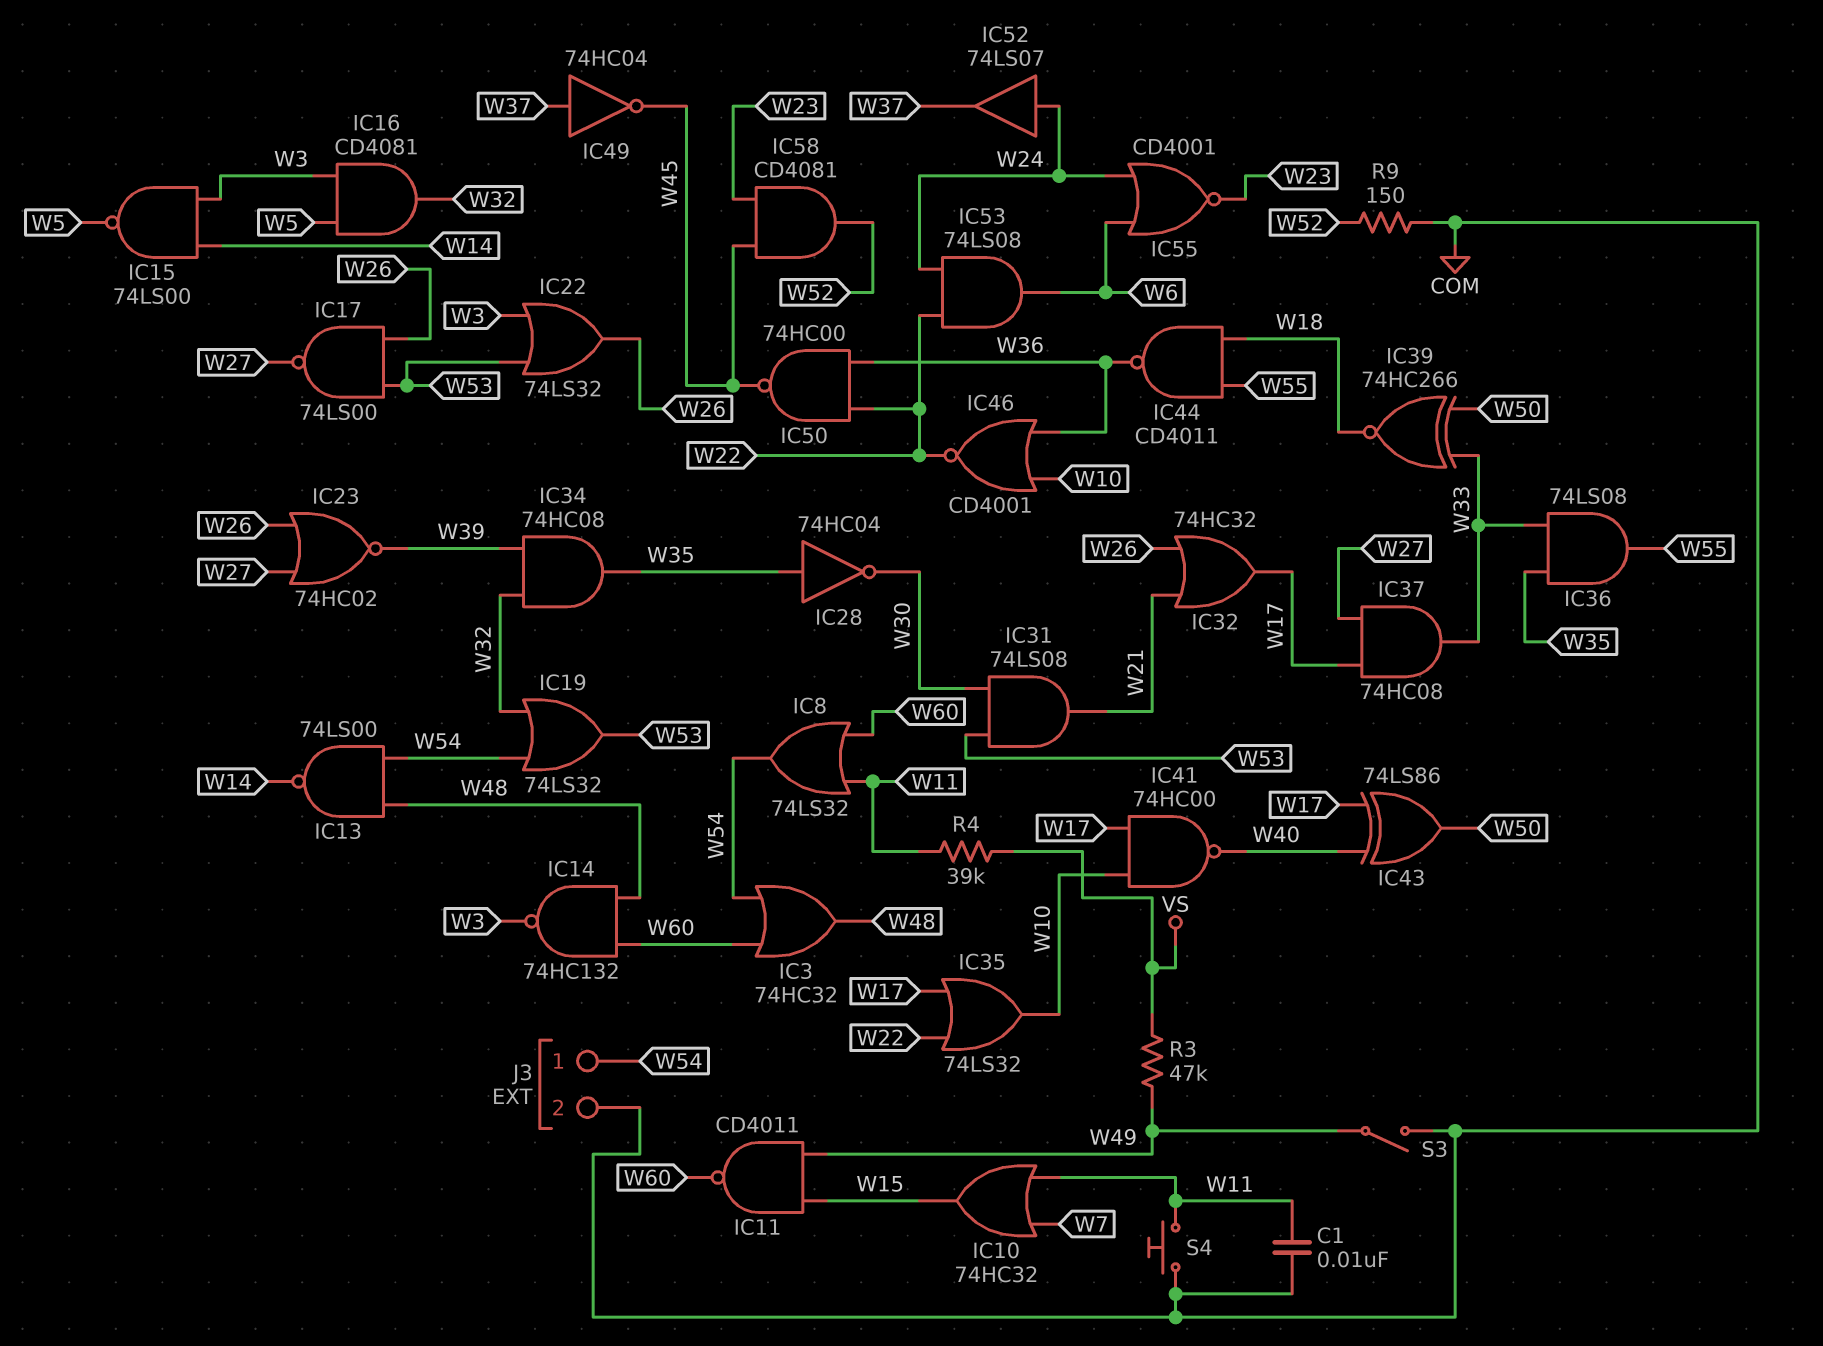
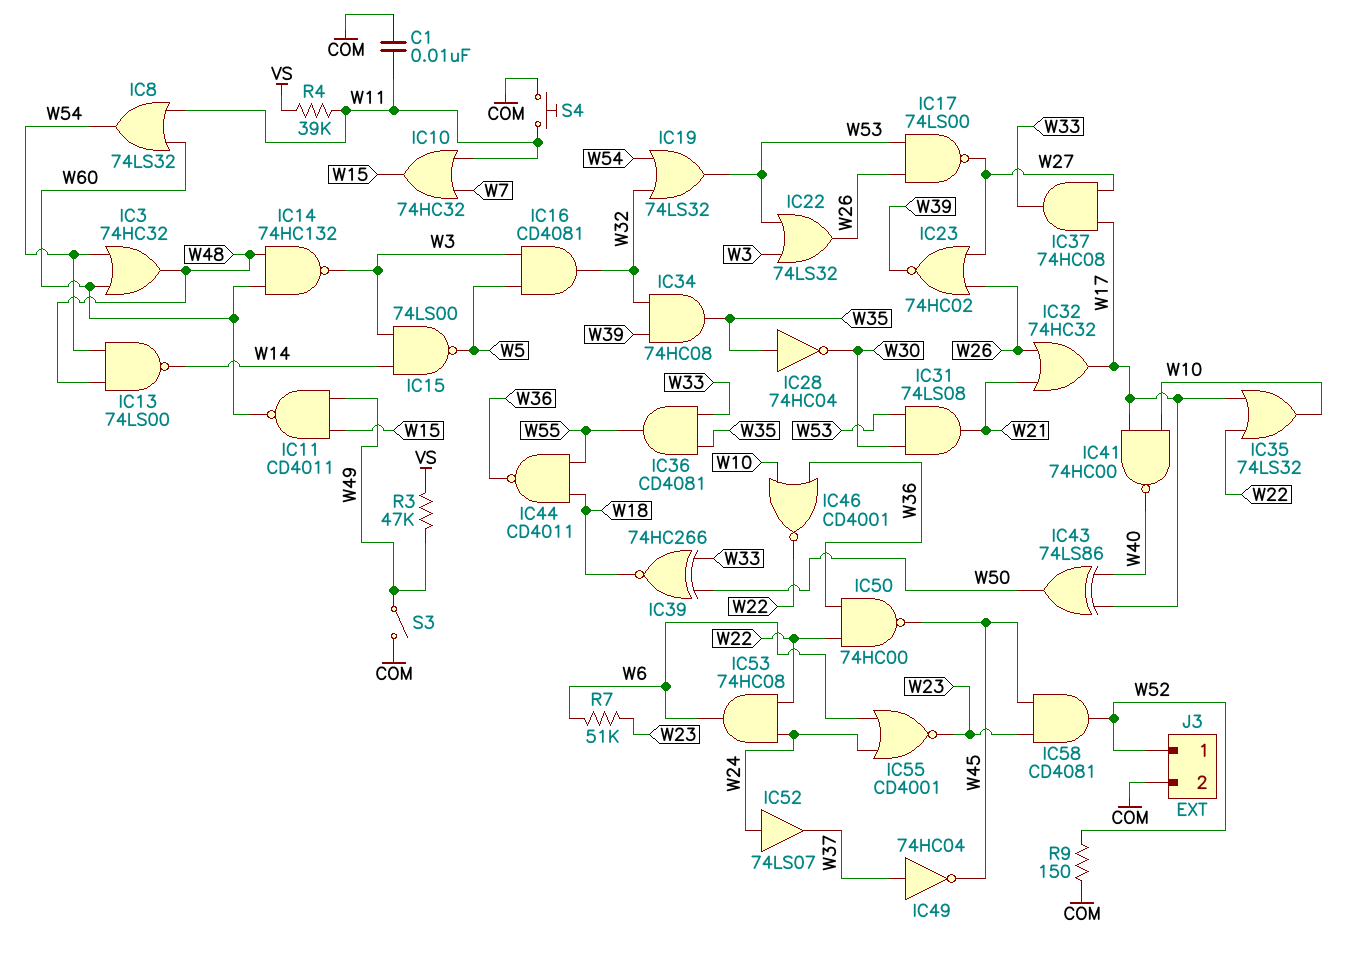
IC36: AND 74LS08 (in W33, in W35, out W55) -> AND CD4081 (in W33, in W35, out W55)
IC53: AND 74LS08 (in W22, in W24, out W6) -> AND 74HC08 (in W22, in W24, out W6)
J3 pin 1: W54 -> W52
R7: none -> 51k (W6, W23)

